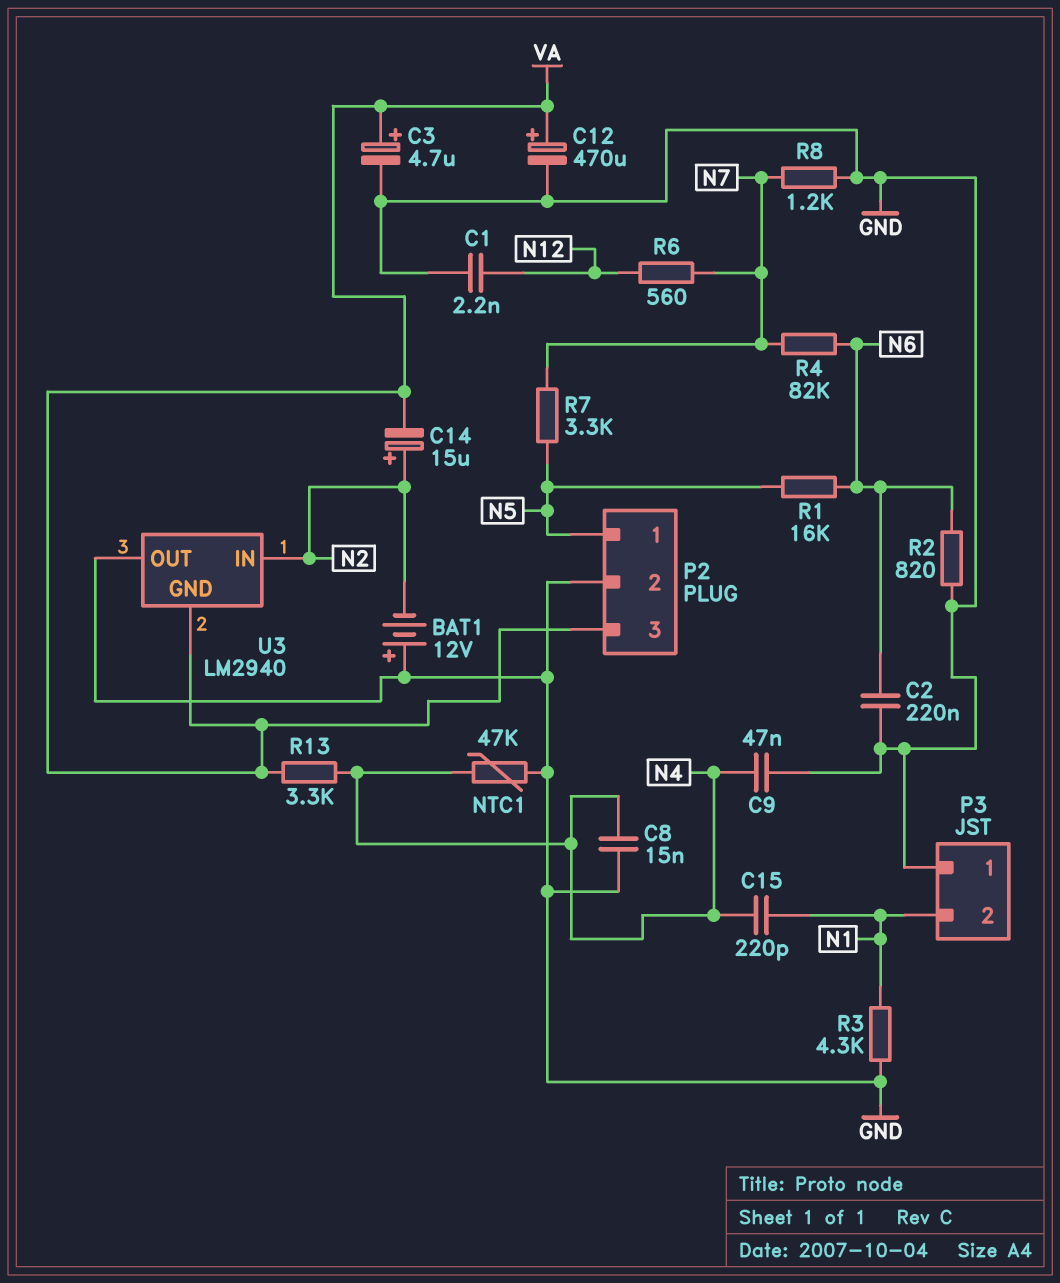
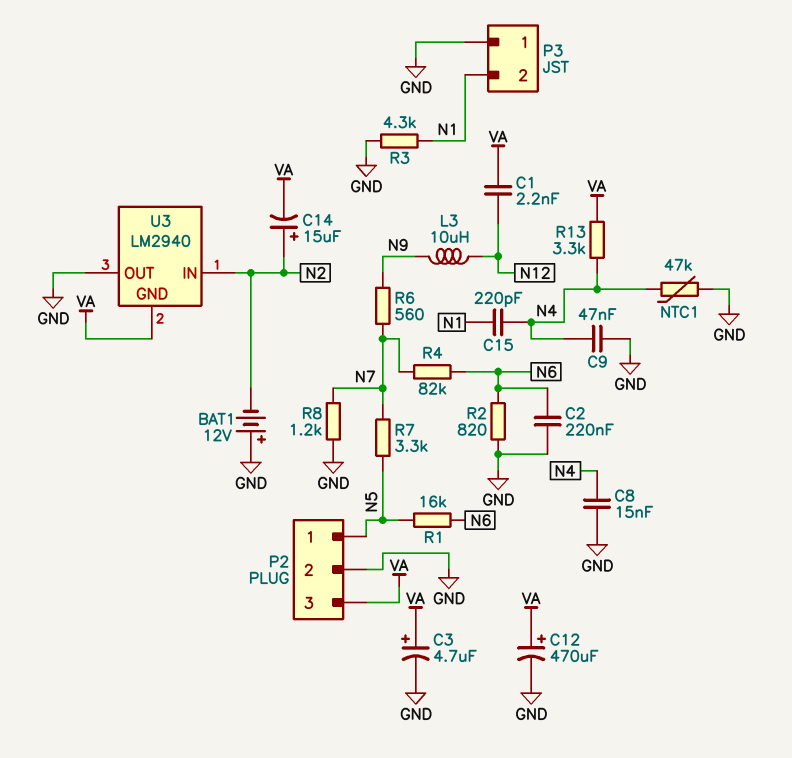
C1: 2.2nF (GND, N12) -> 2.2nF (N12, VA)
L3: none -> 10uH (N9, N12)
R6: 560 (N7, N12) -> 560 (N7, N9)

